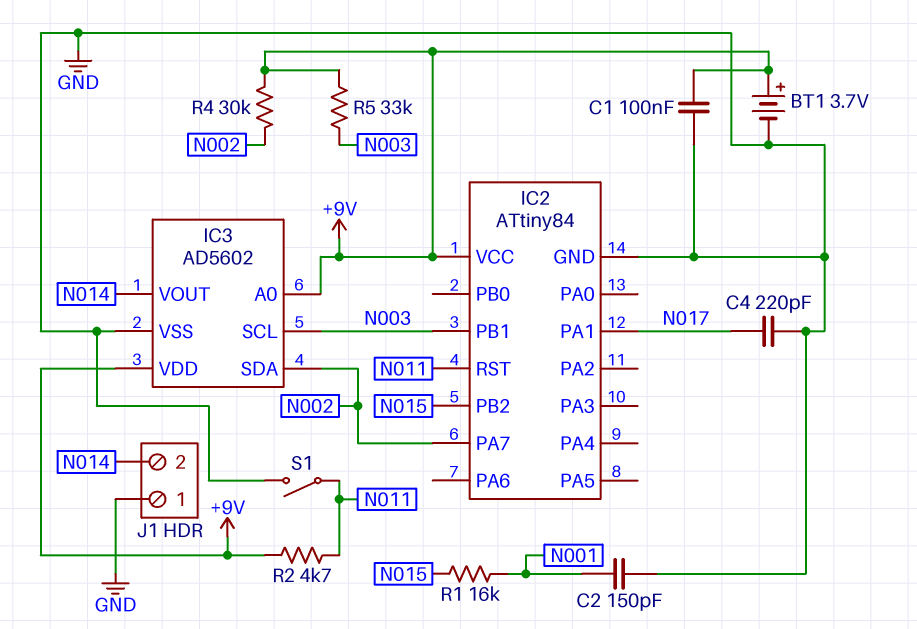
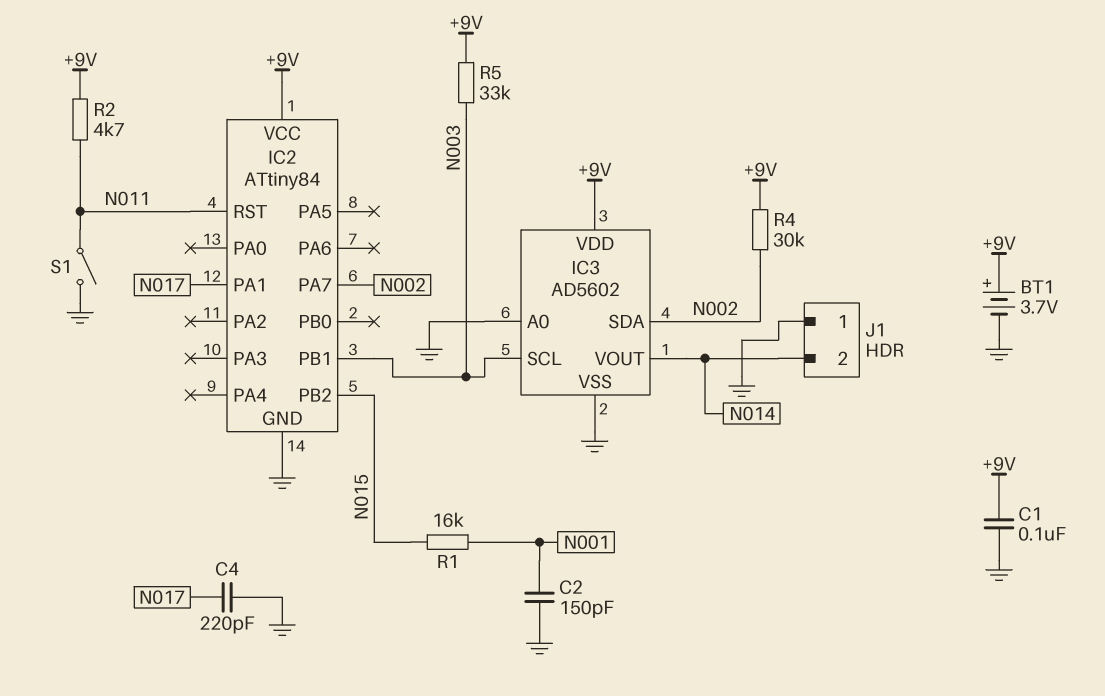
IC3 pin A0: +9V -> GND

